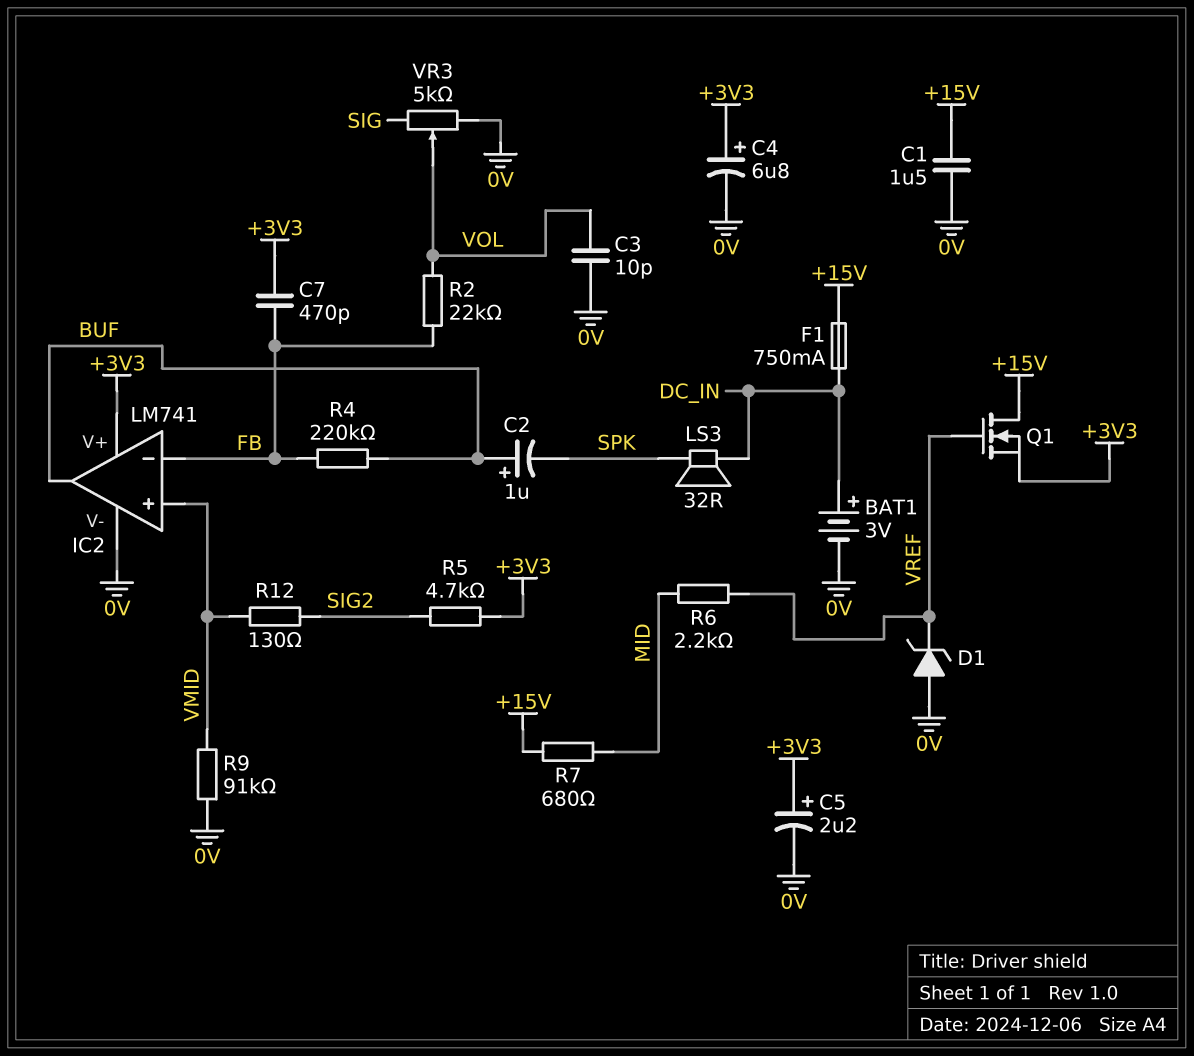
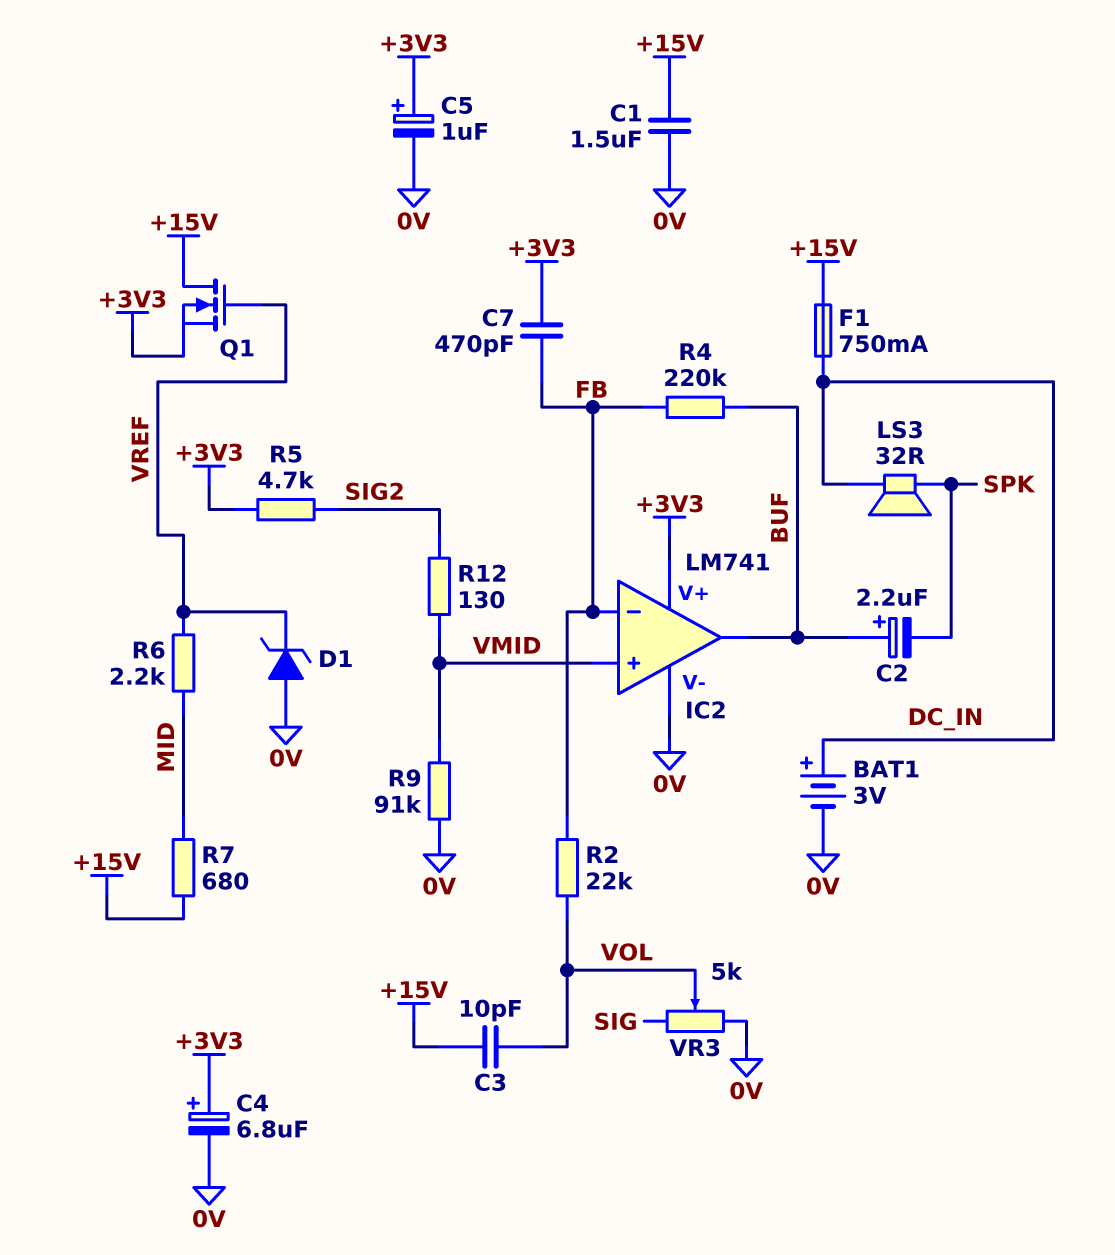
C2: 1uF (plus BUF, minus SPK) -> 2.2uF (plus BUF, minus SPK)
C3: 10pF (0V, VOL) -> 10pF (+15V, VOL)
C5: 2.2uF (plus +3V3, minus 0V) -> 1uF (plus +3V3, minus 0V)

